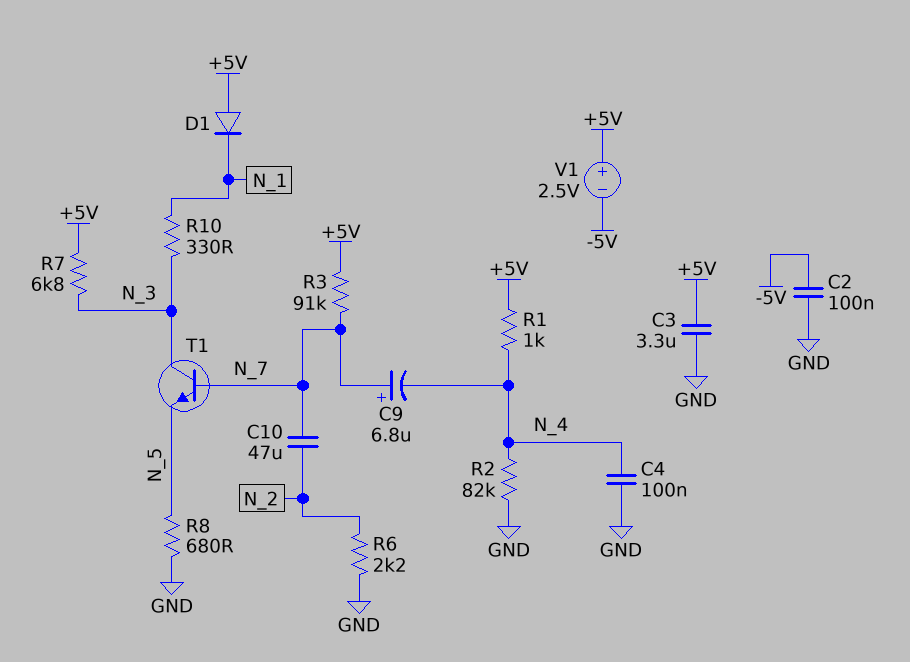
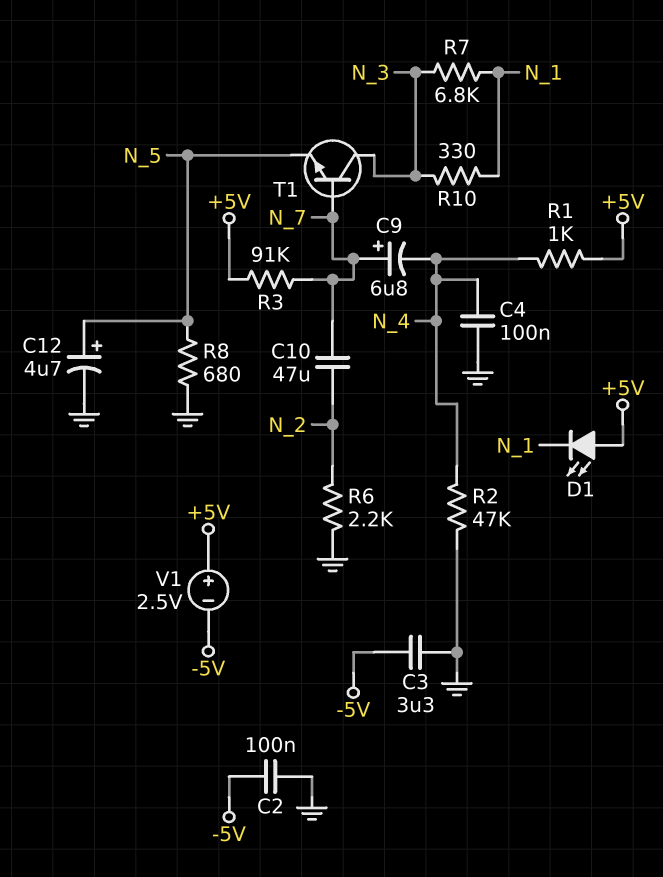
C3: 3.3uF (+5V, GND) -> 3.3uF (-5V, GND)
C12: none -> 4.7uF (plus N_5, minus GND)
D1: diode (A +5V, K N_1) -> LED (A +5V, K N_1)
R2: 82k (GND, N_4) -> 47k (GND, N_4)
R7: 6.8k (+5V, N_3) -> 6.8k (N_1, N_3)

